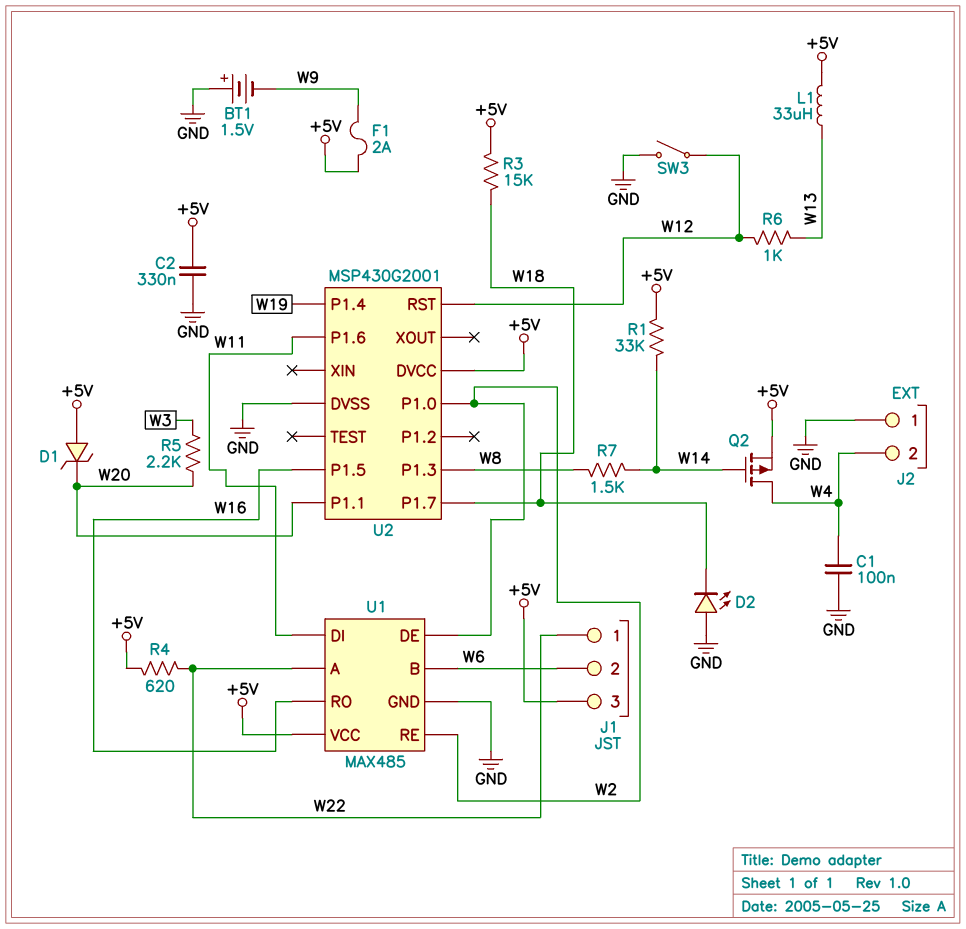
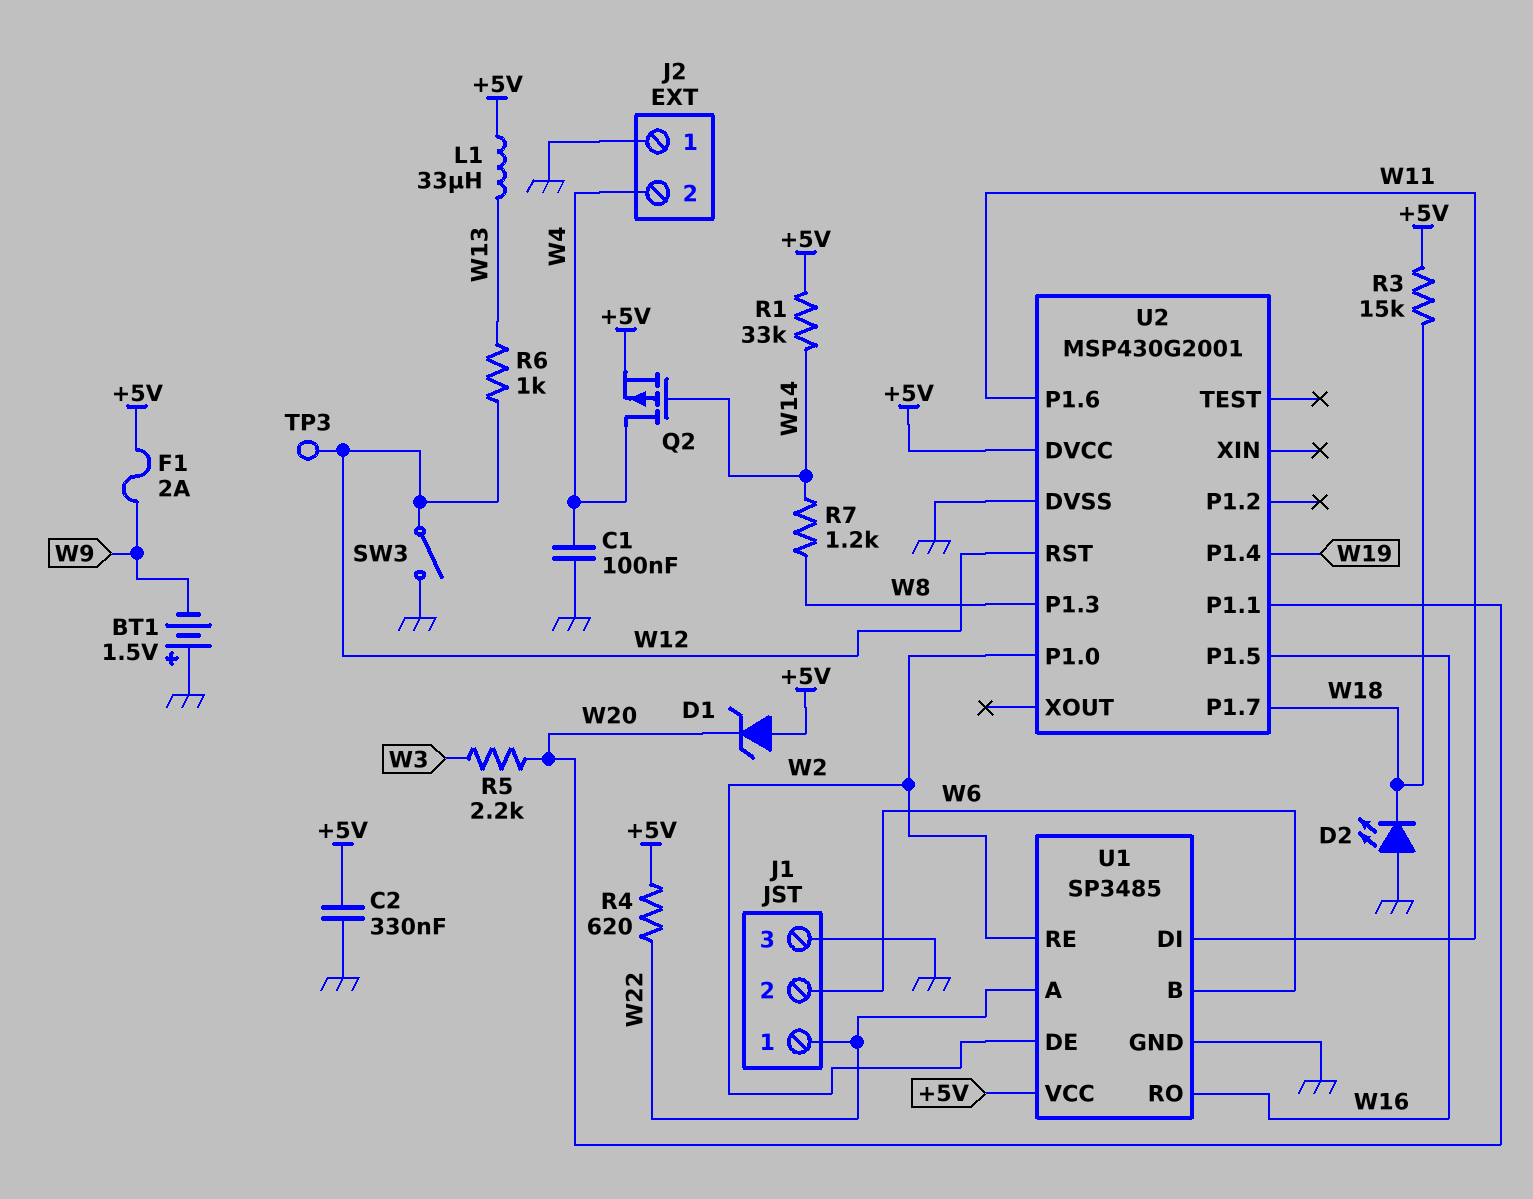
J1 pin 3: +5V -> GND
R7: 1.5k (W8, W14) -> 1.2k (W8, W14)
TP3: none -> test point (W12)
U1: MAX485 -> SP3485

